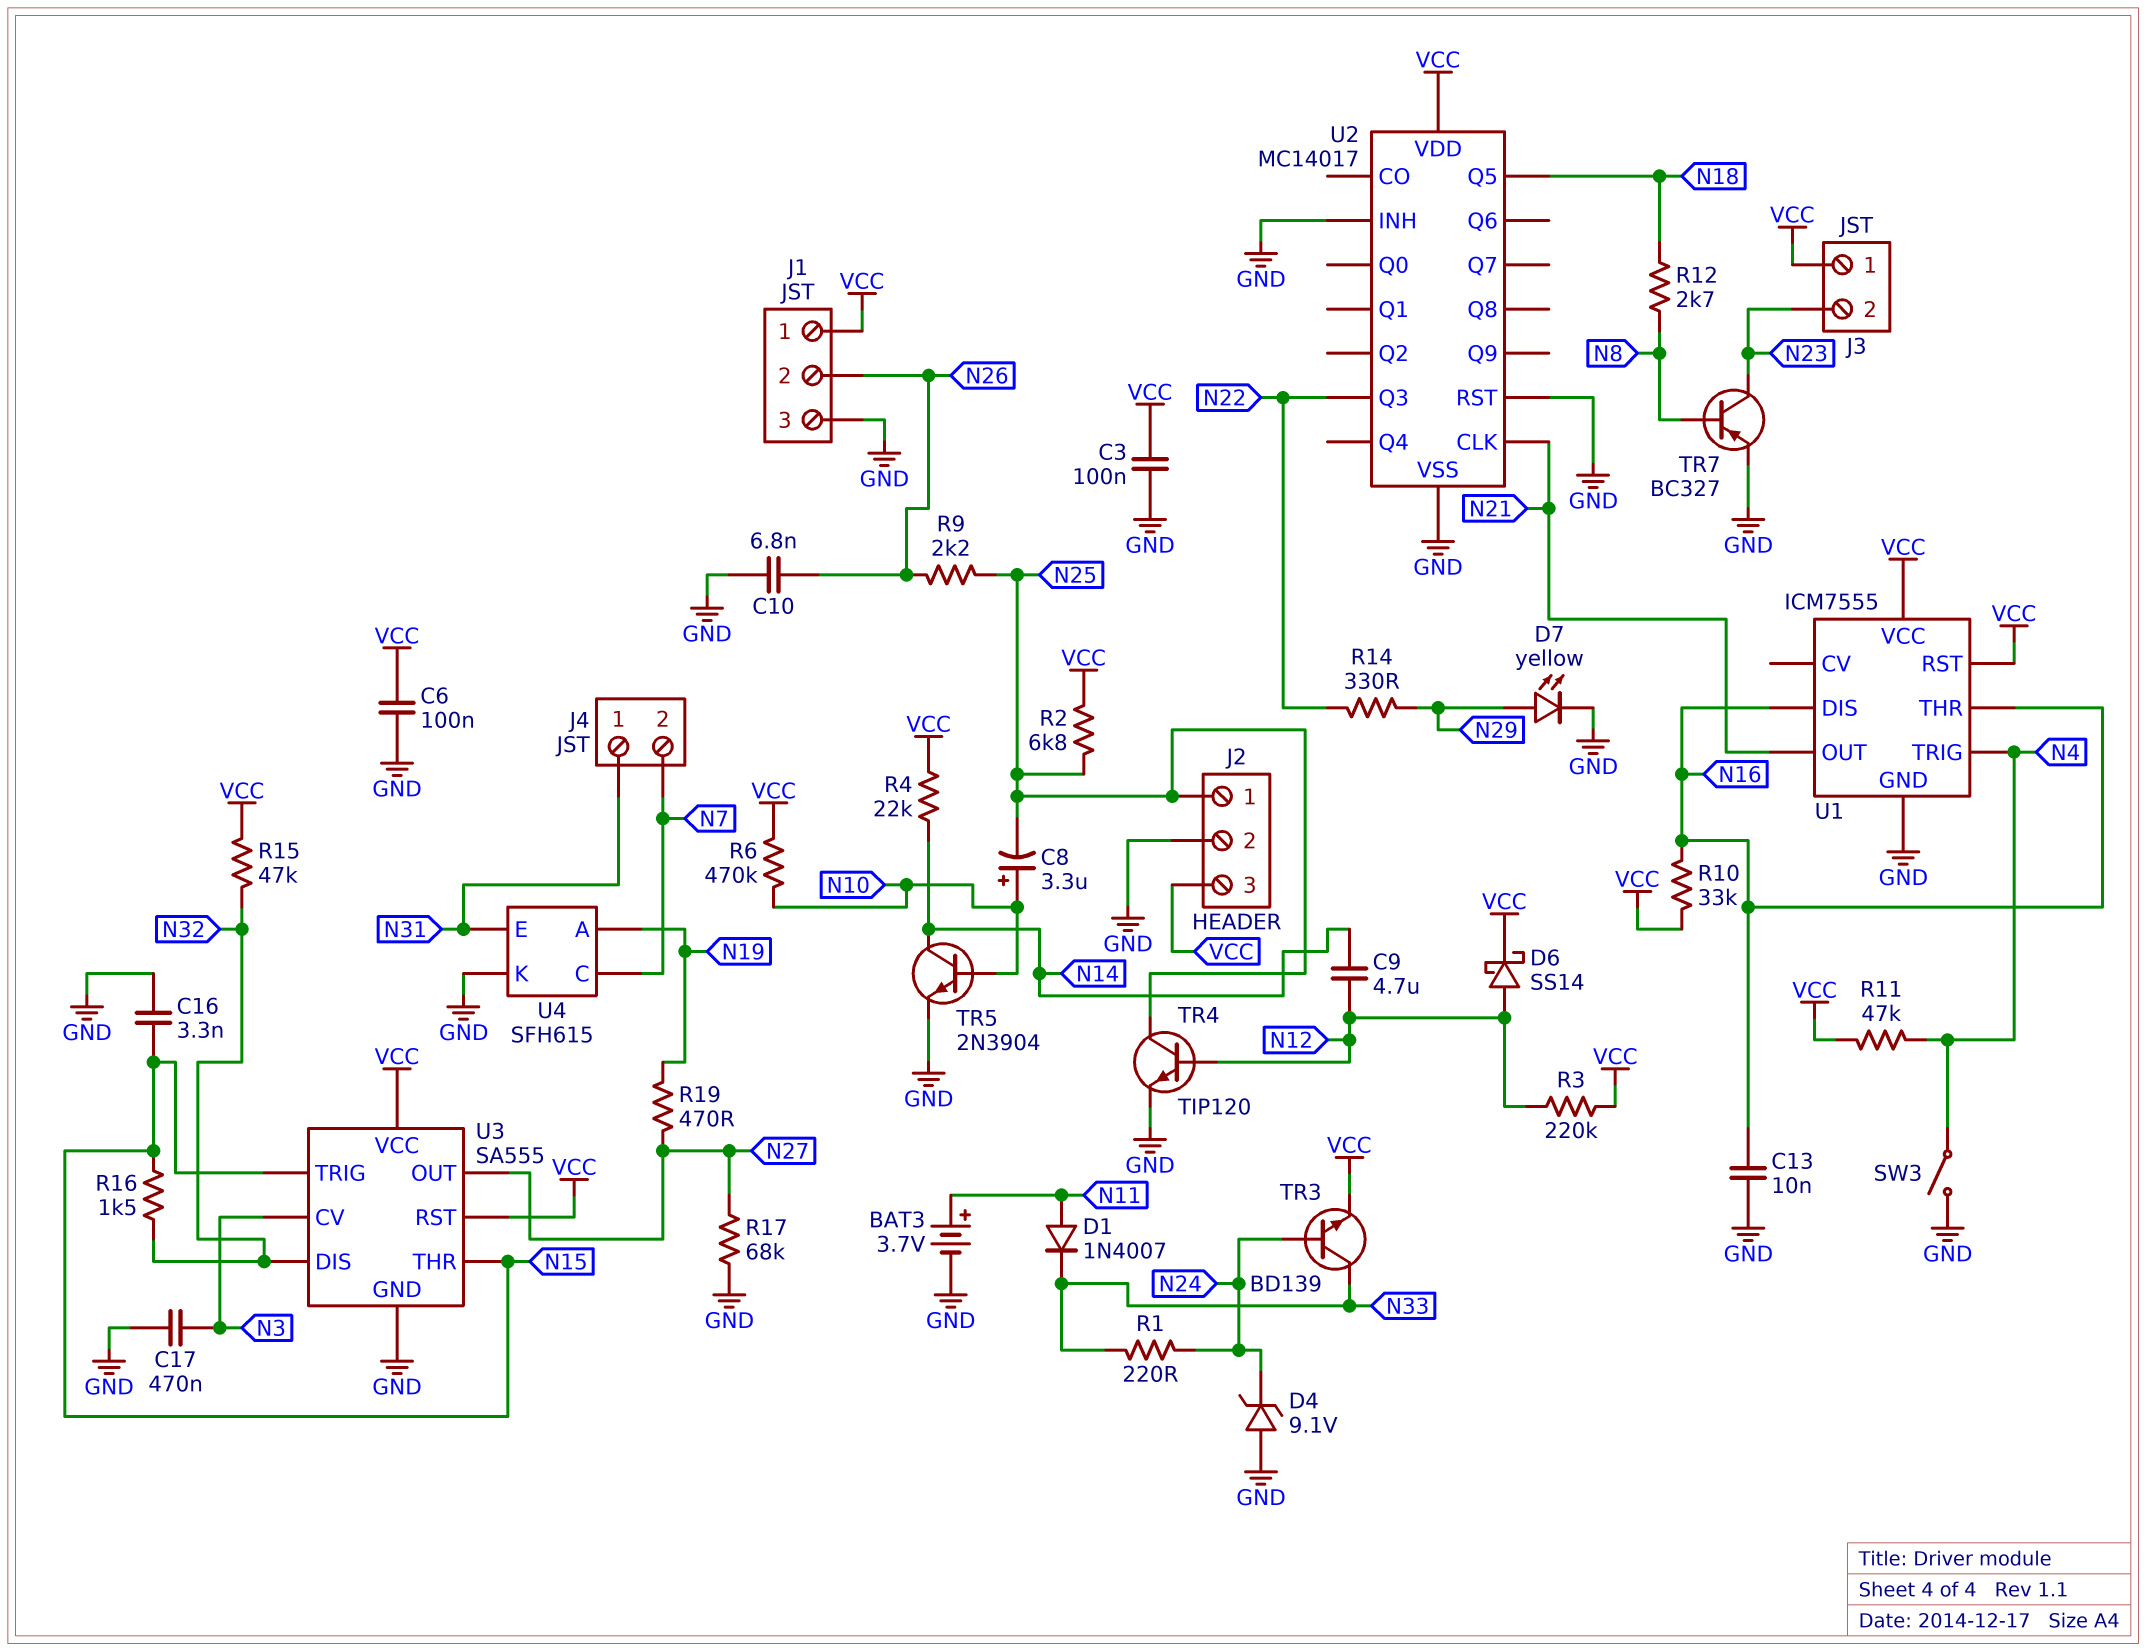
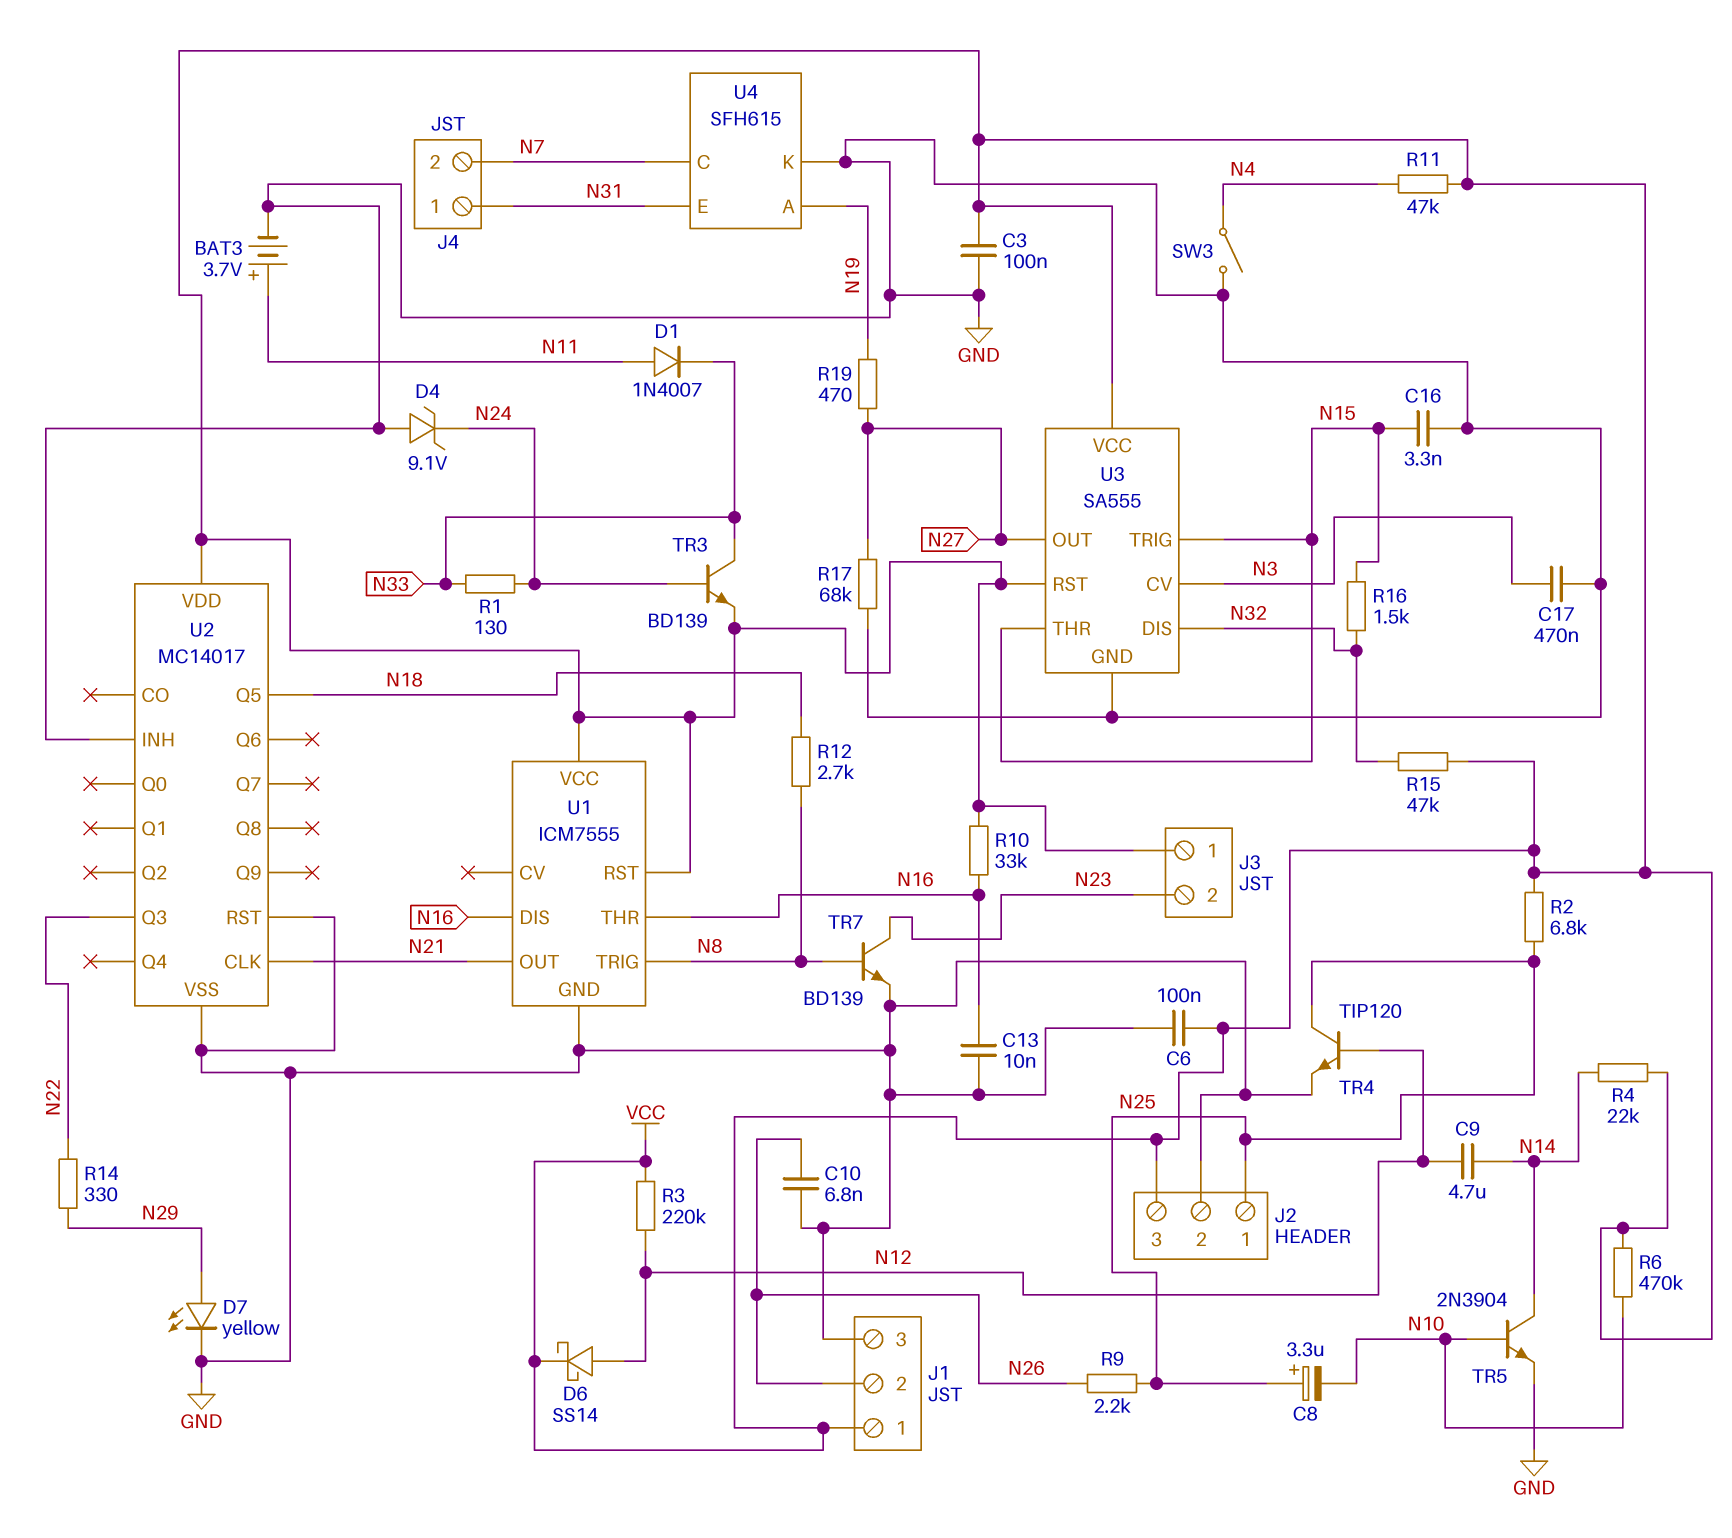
C8: 3.3uF (plus N10, minus N25) -> 3.3uF (plus N25, minus N10)
R1: 220 (N24, N33) -> 130 (N24, N33)
TR7: PNP BC327 (B N8, C N23, E GND) -> NPN BD139 (B N8, C N23, E GND)
U1 pin TRIG: N4 -> N8

